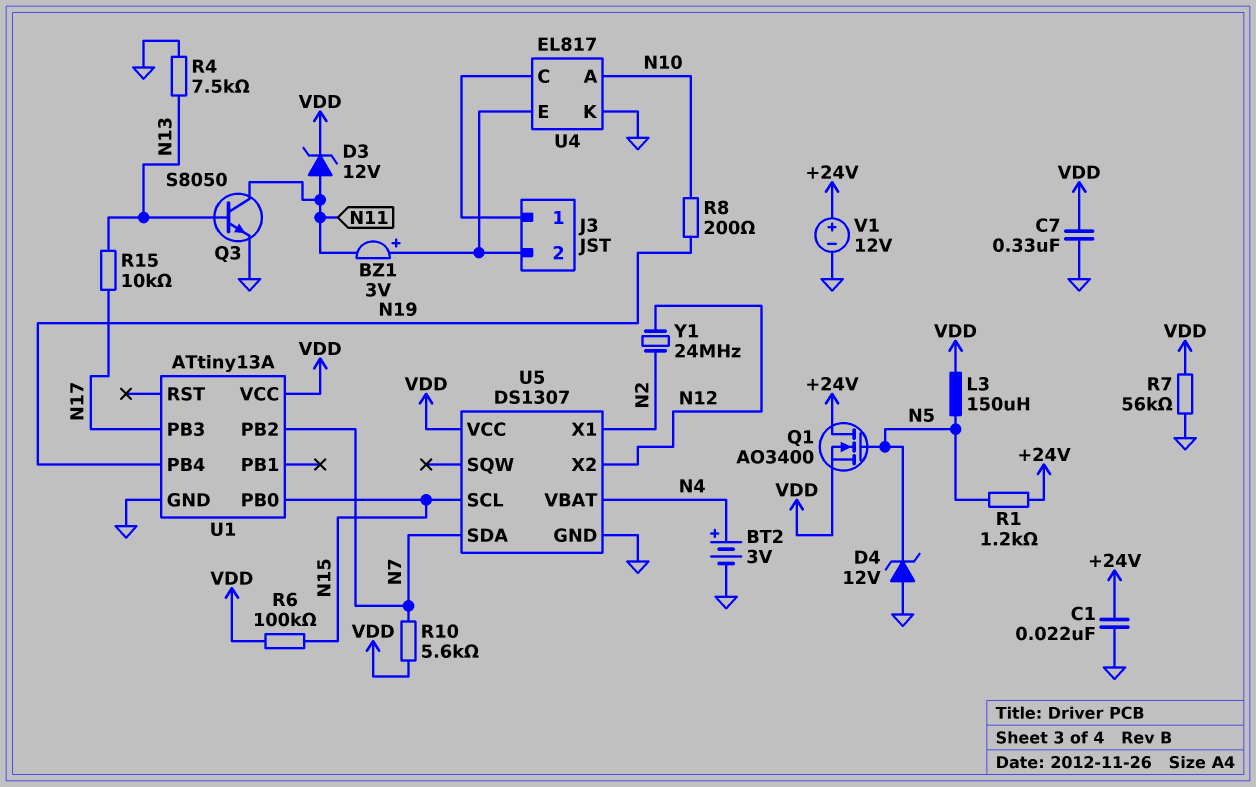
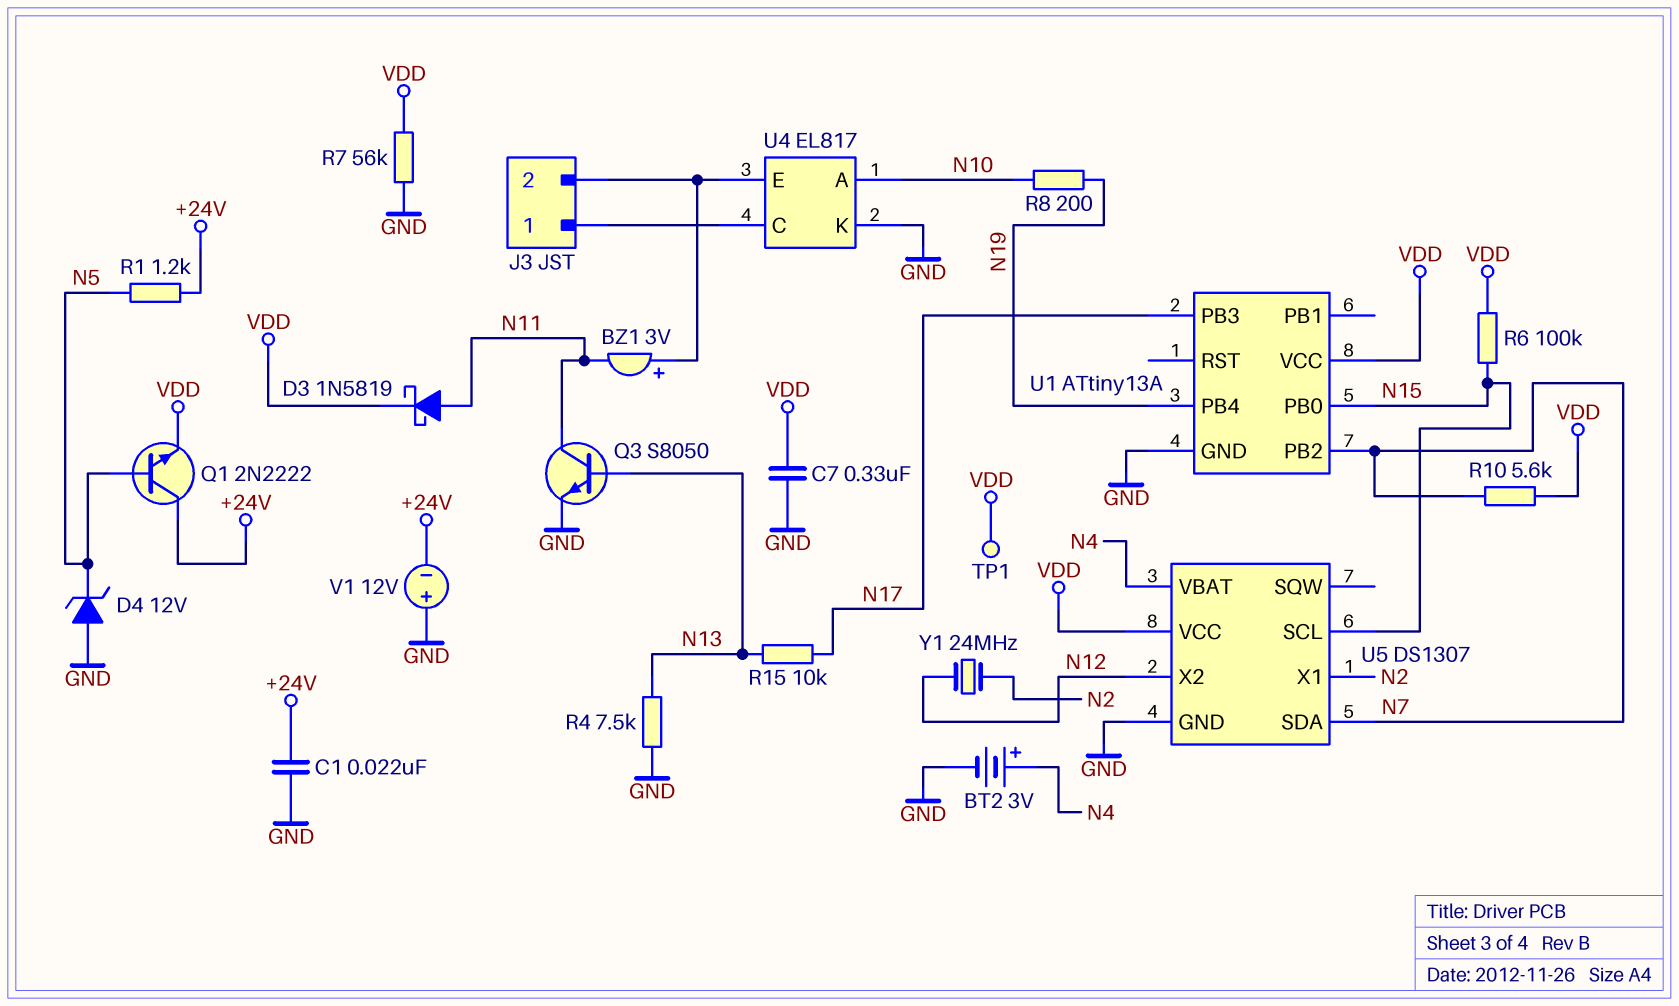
D3: zener 12V (A N11, K VDD) -> schottky 1N5819 (A N11, K VDD)
L3: 150uH (N5, VDD) -> none
Q1: NMOS AO3400 (G N5, D +24V, S VDD) -> NPN 2N2222 (B N5, C +24V, E VDD)
TP1: none -> test point (VDD)
V1: 12V (plus +24V, minus GND) -> 12V (plus GND, minus +24V)

